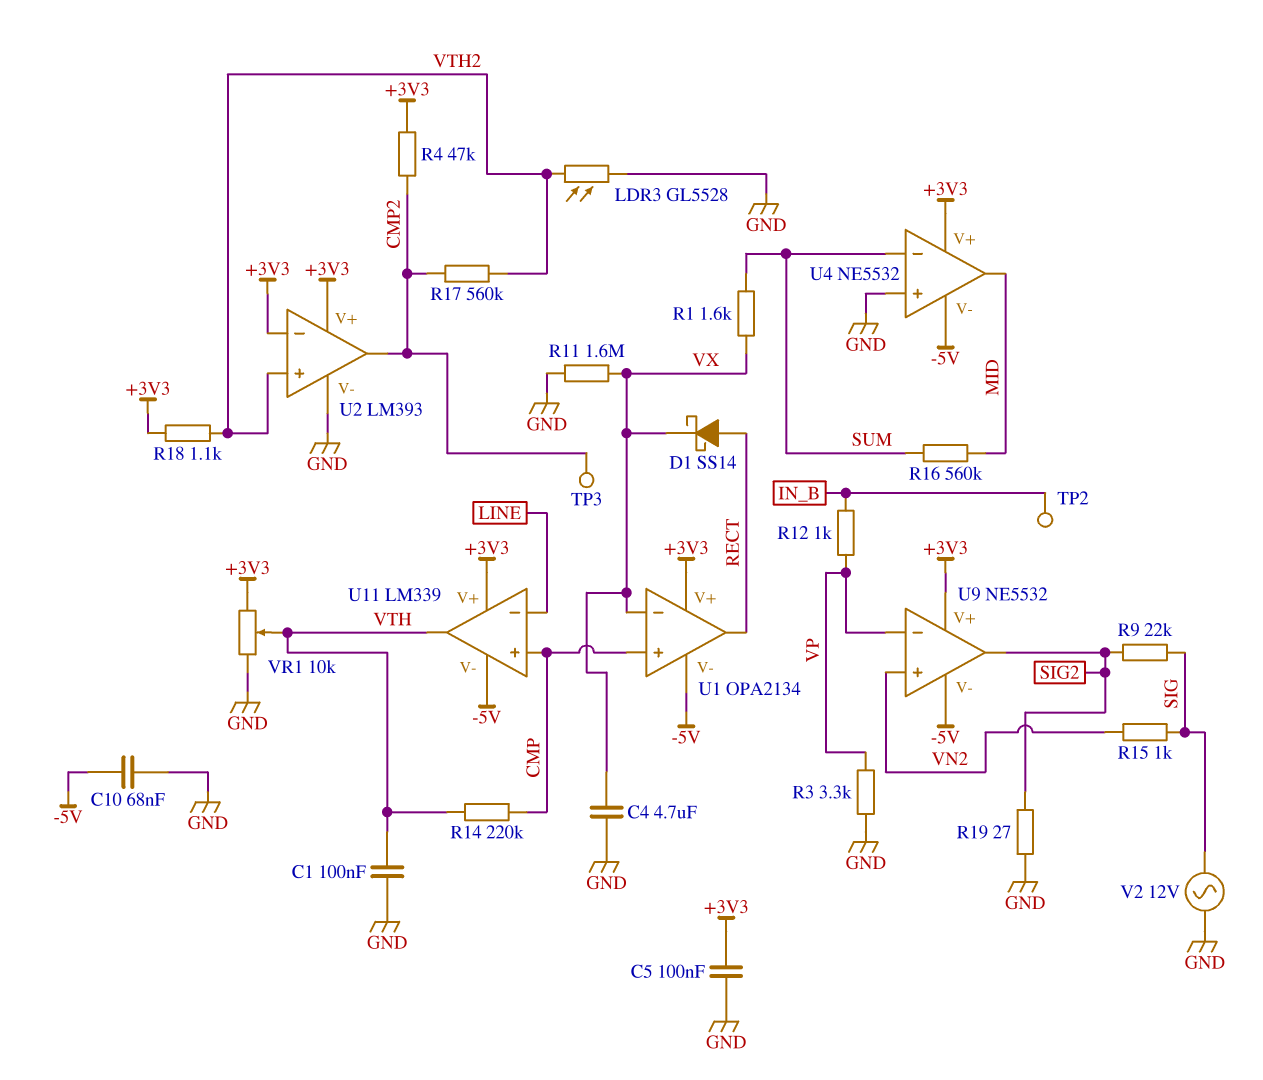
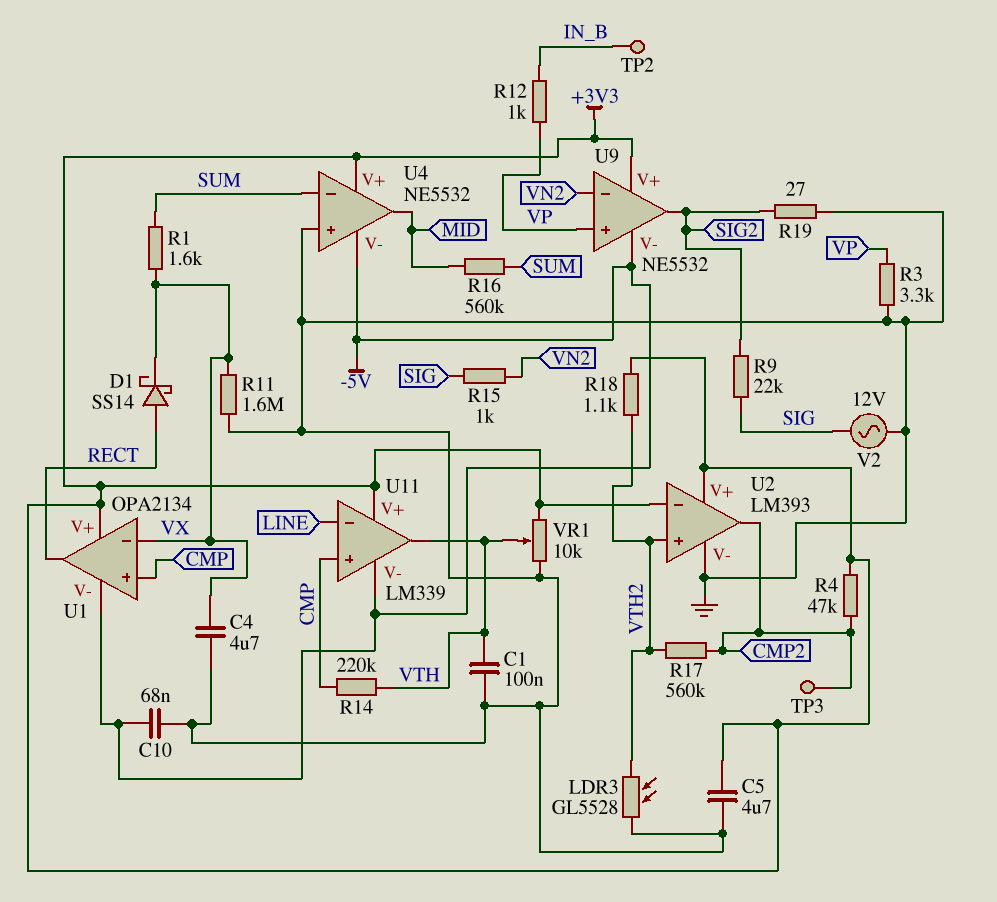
C5: 100nF (+3V3, GND) -> 4.7uF (+3V3, GND)
U9 pin in+: VN2 -> VP
U9 pin in-: VP -> VN2

